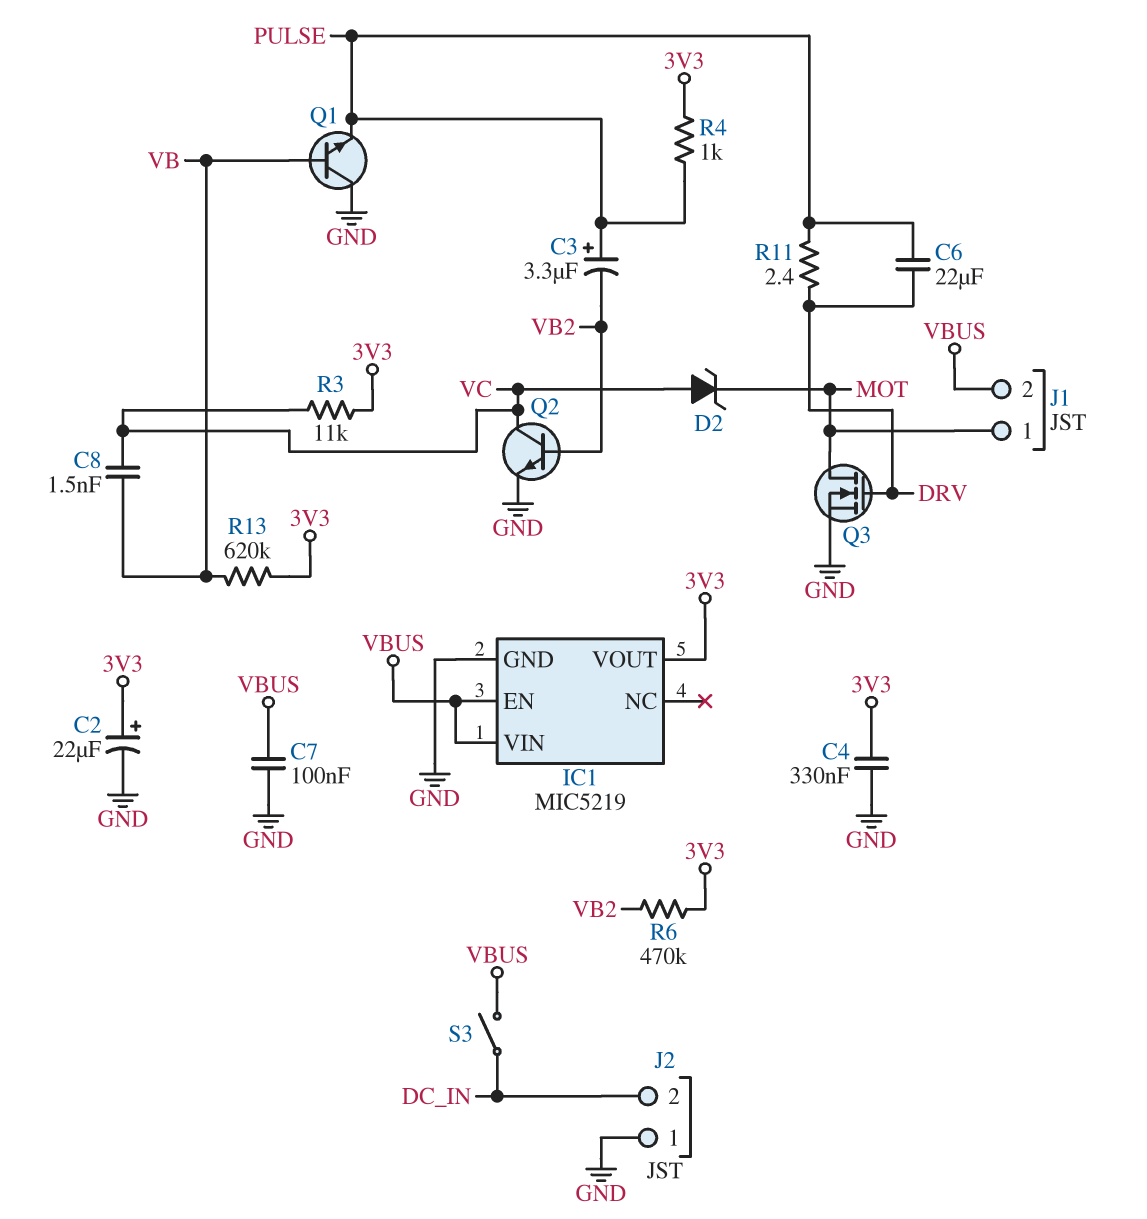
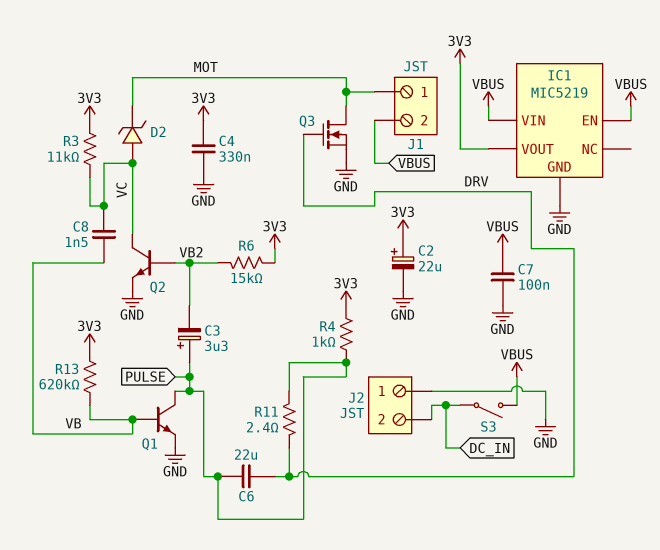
Q1: NPN (B VB, C GND, E PULSE) -> NPN (B VB, C PULSE, E GND)
R6: 470k (3V3, VB2) -> 15k (3V3, VB2)

